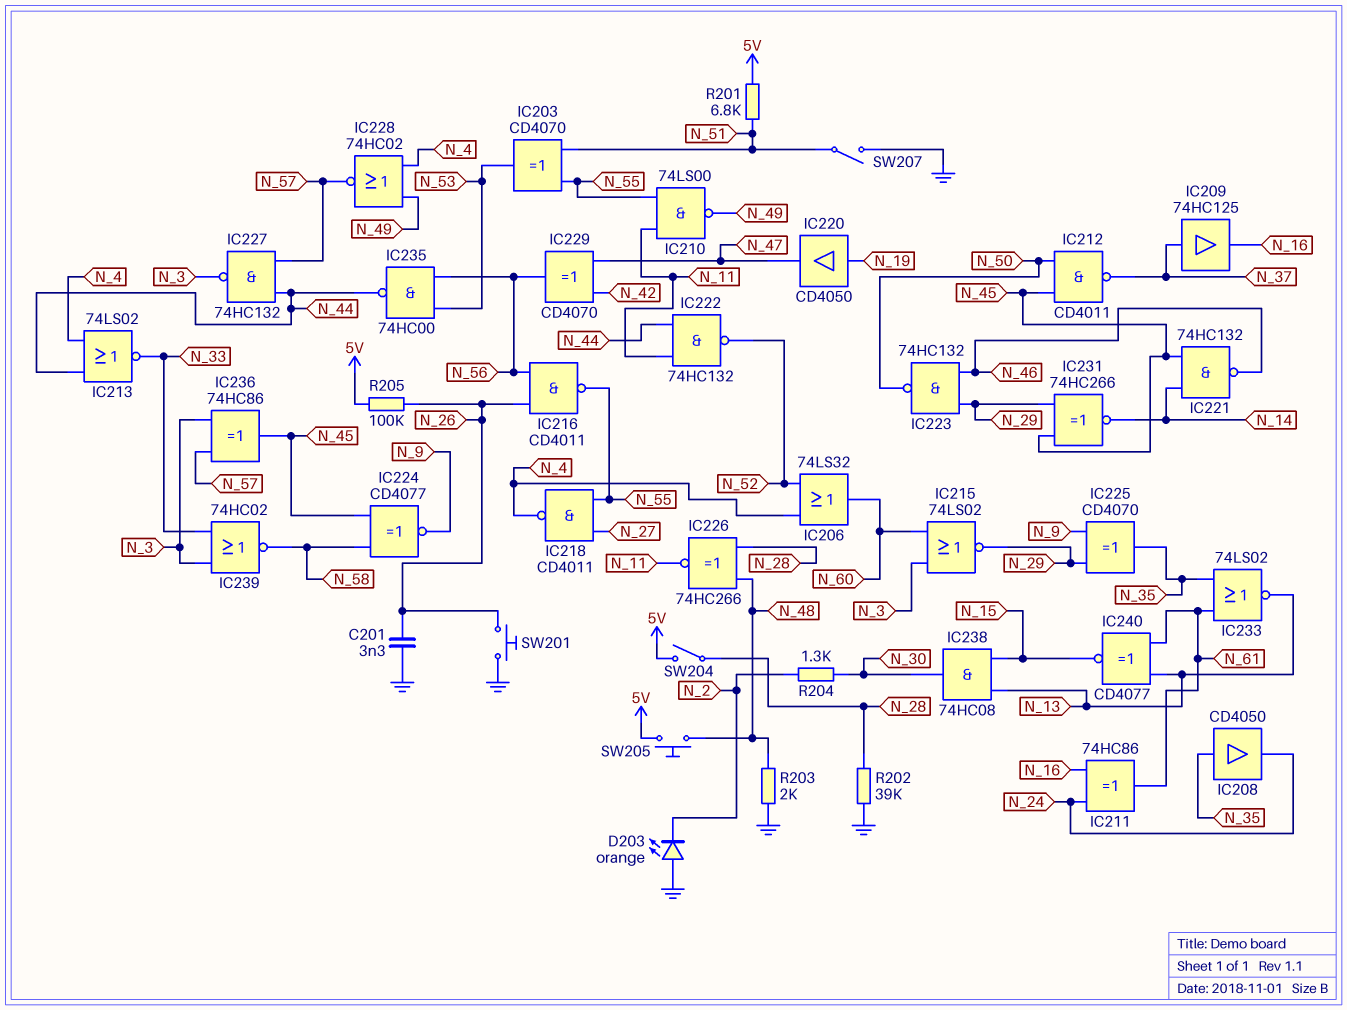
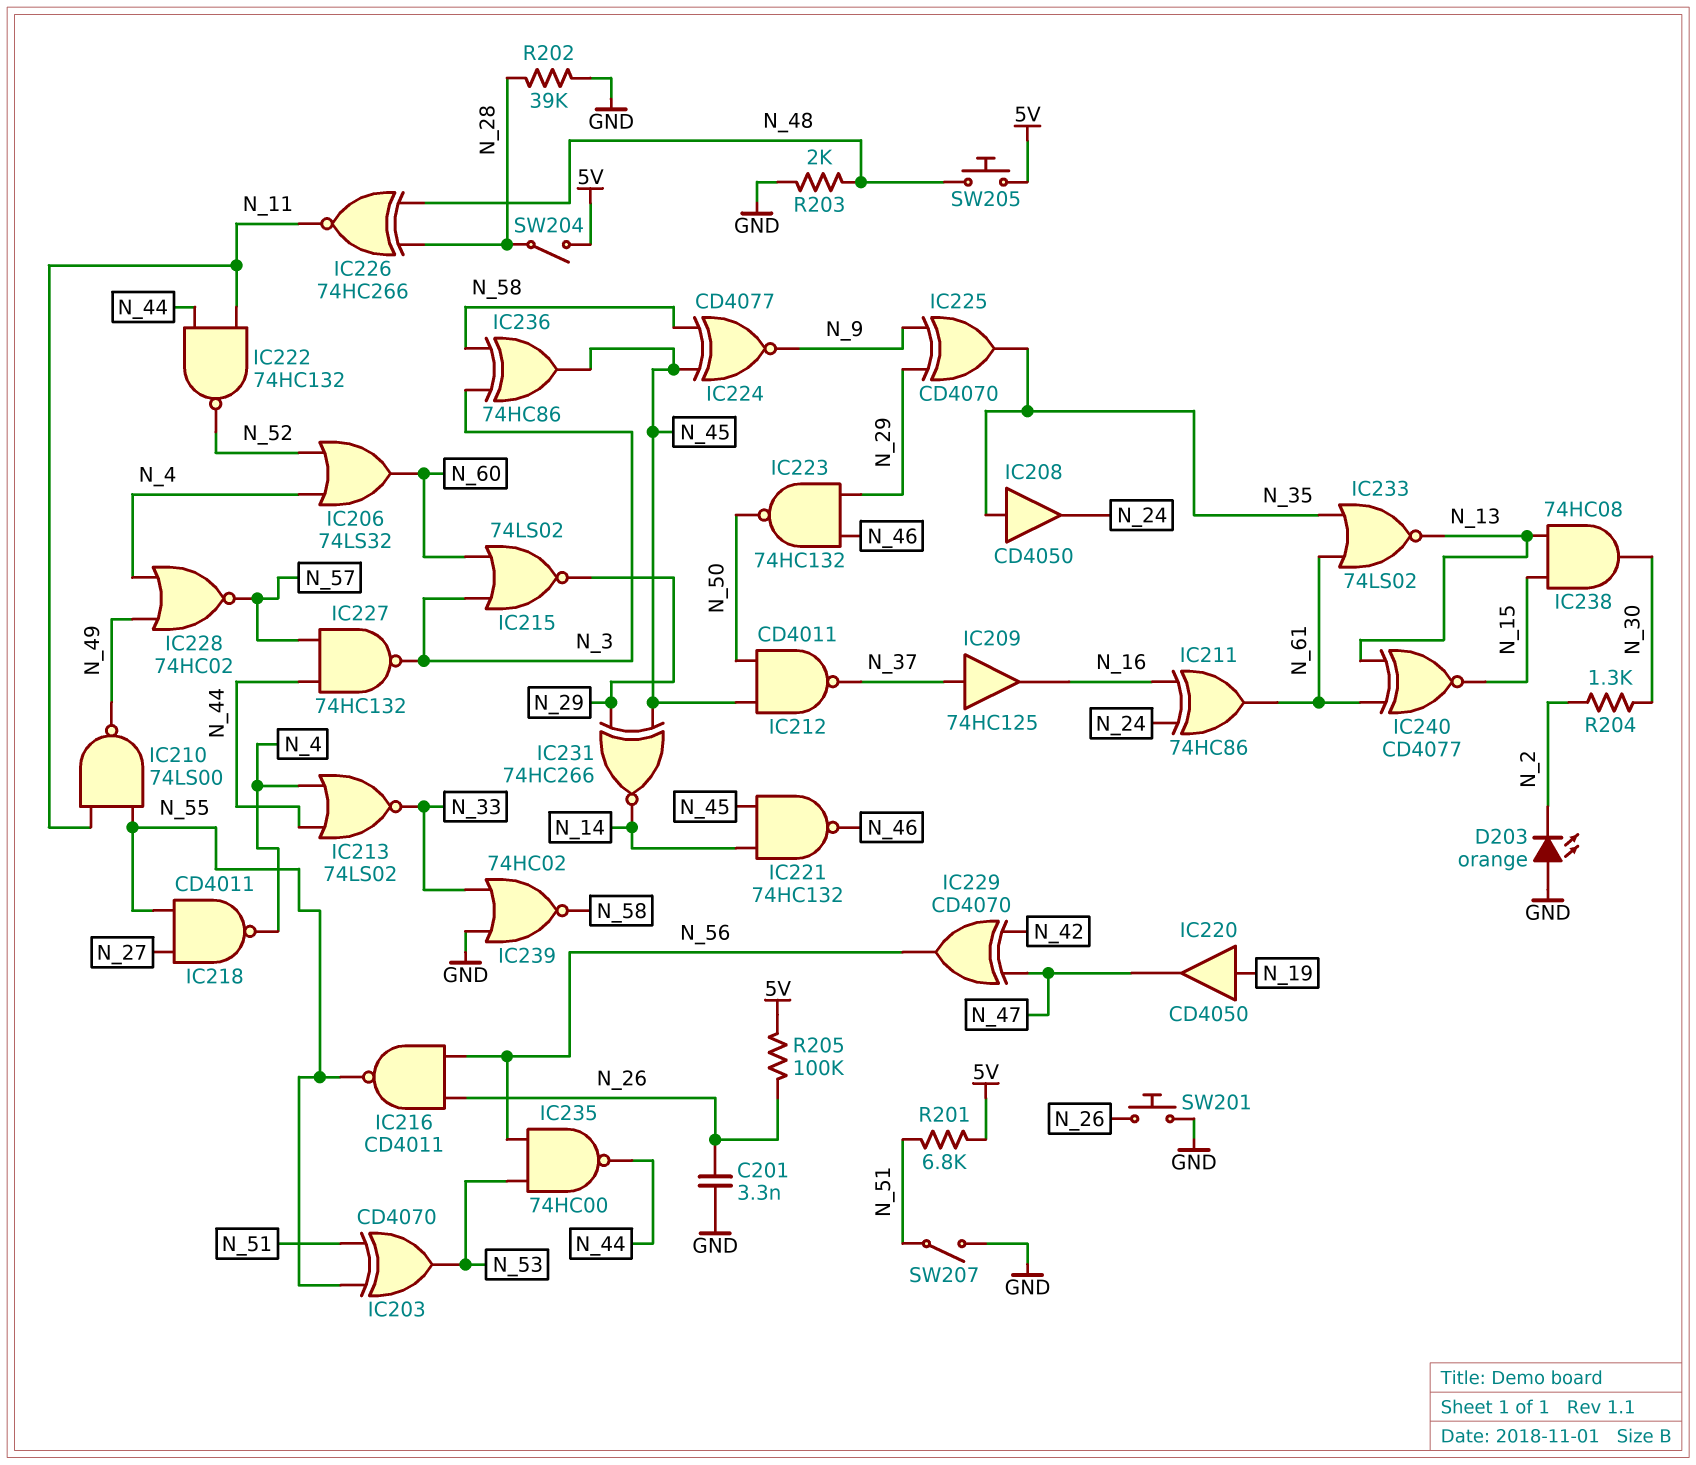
IC236: XOR 74HC86 (in N_3, in N_57, out N_45) -> XOR 74HC86 (in N_3, in N_58, out N_45)
IC239: NOR 74HC02 (in N_3, in N_33, out N_58) -> NOR 74HC02 (in GND, in N_33, out N_58)

